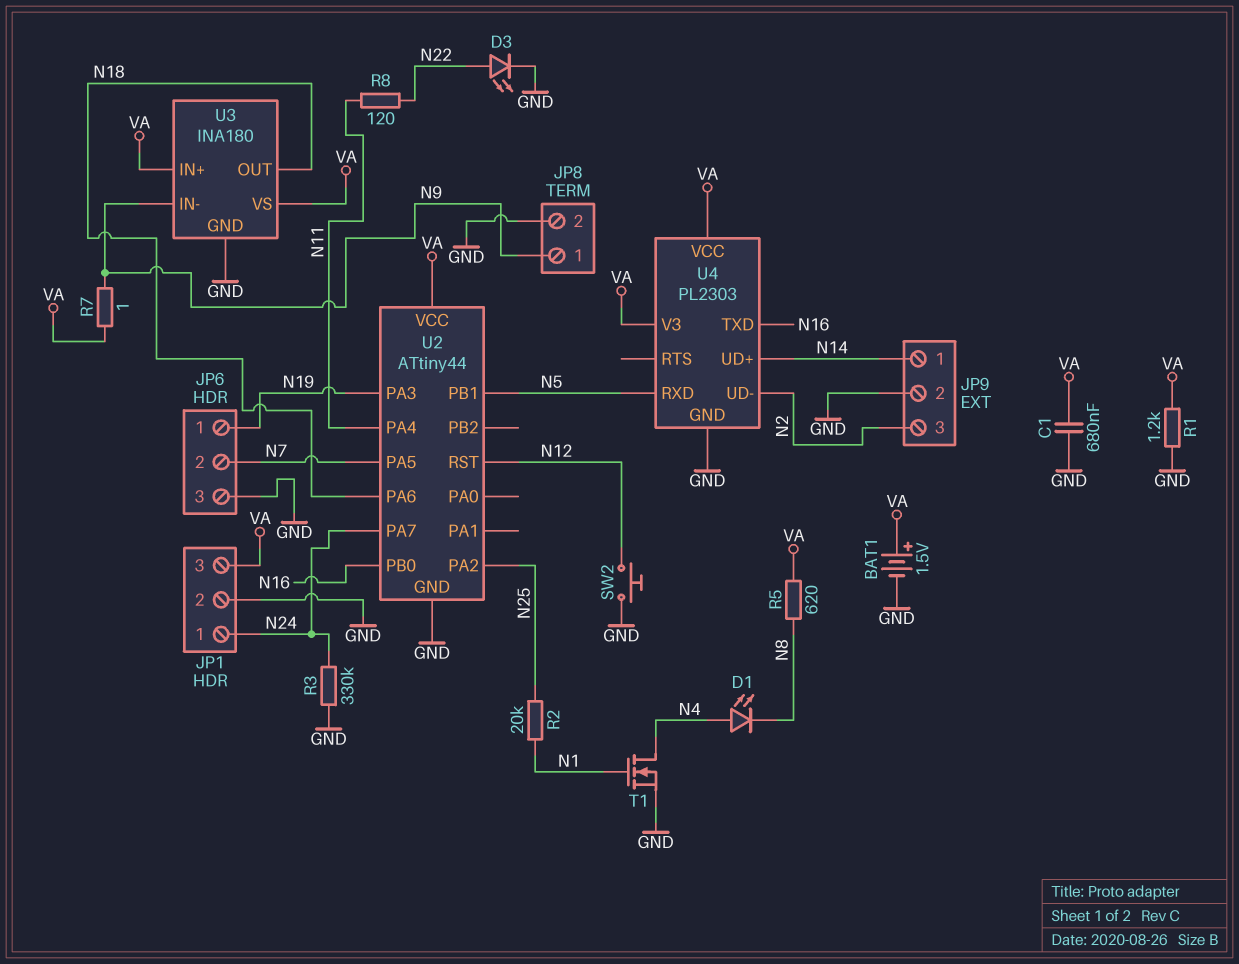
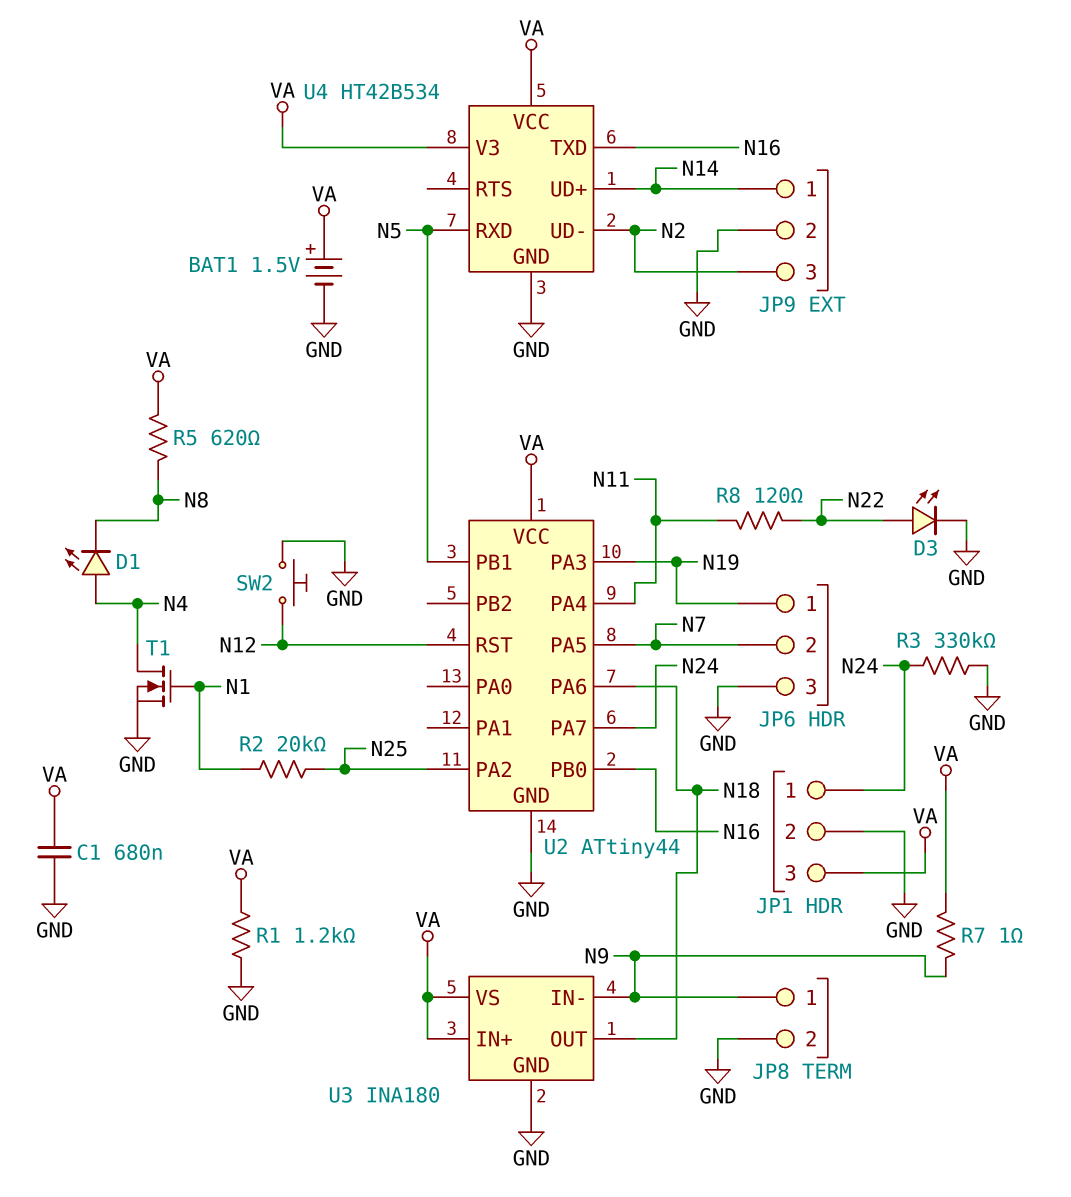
U4: PL2303 -> HT42B534

